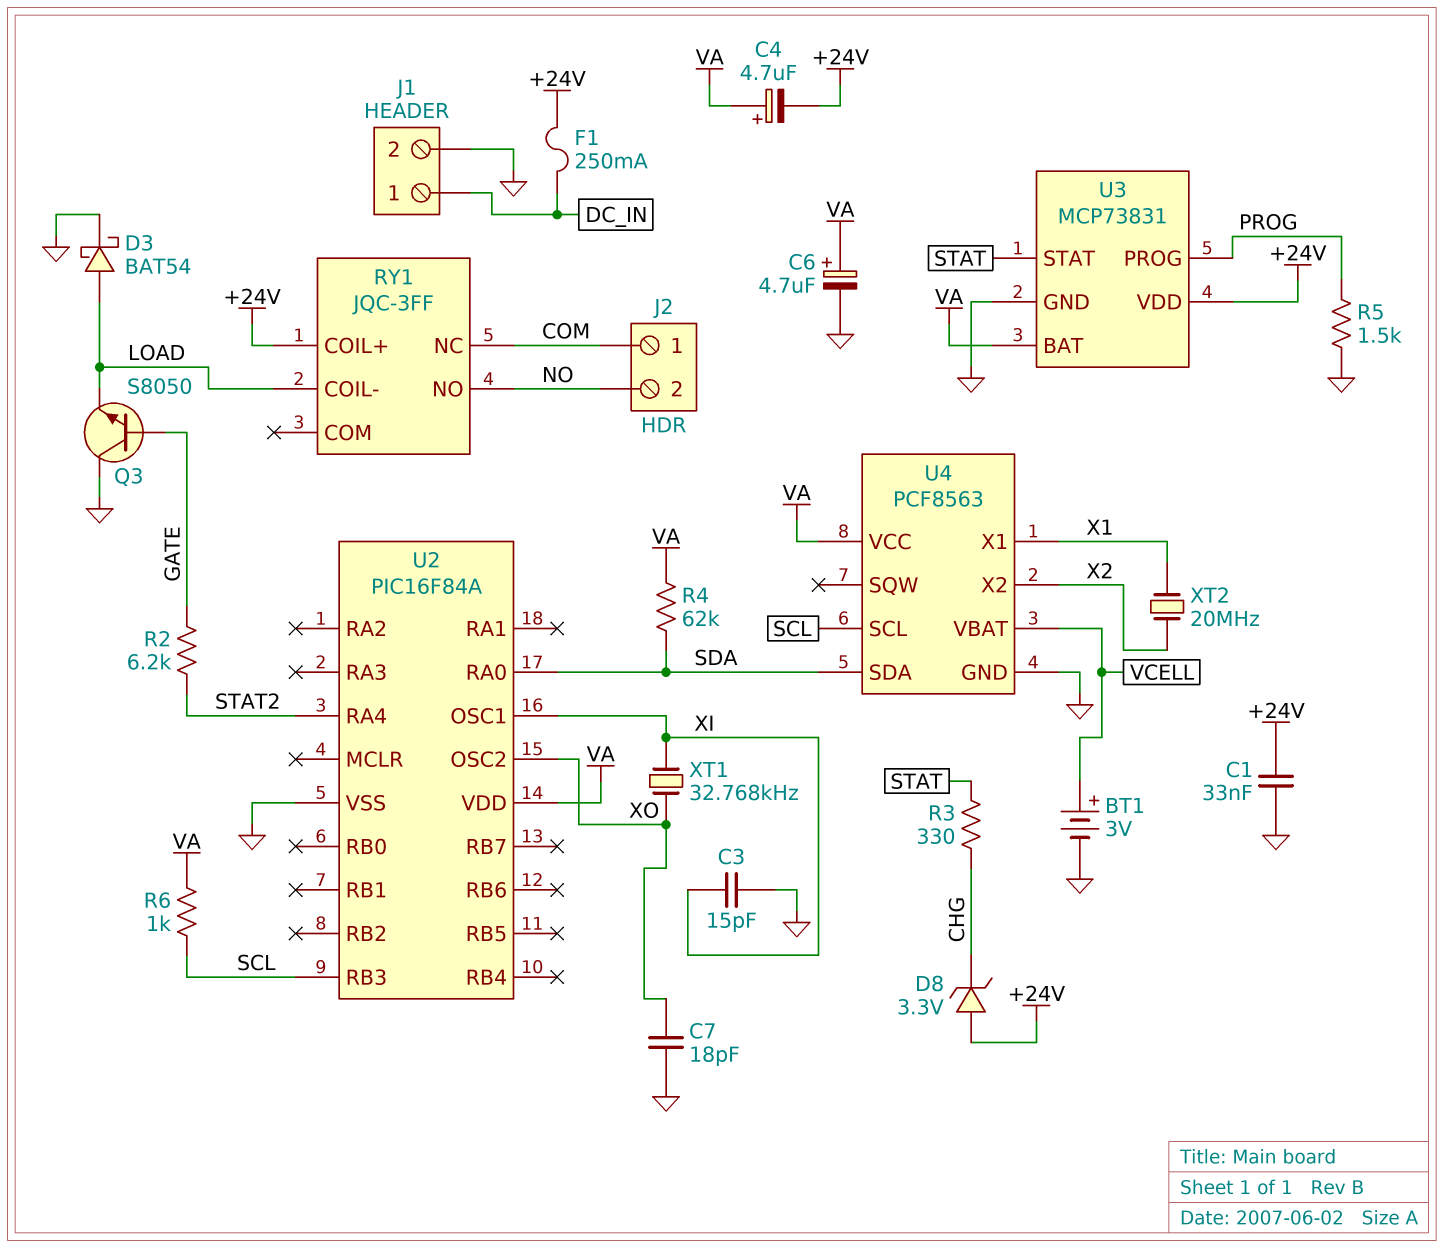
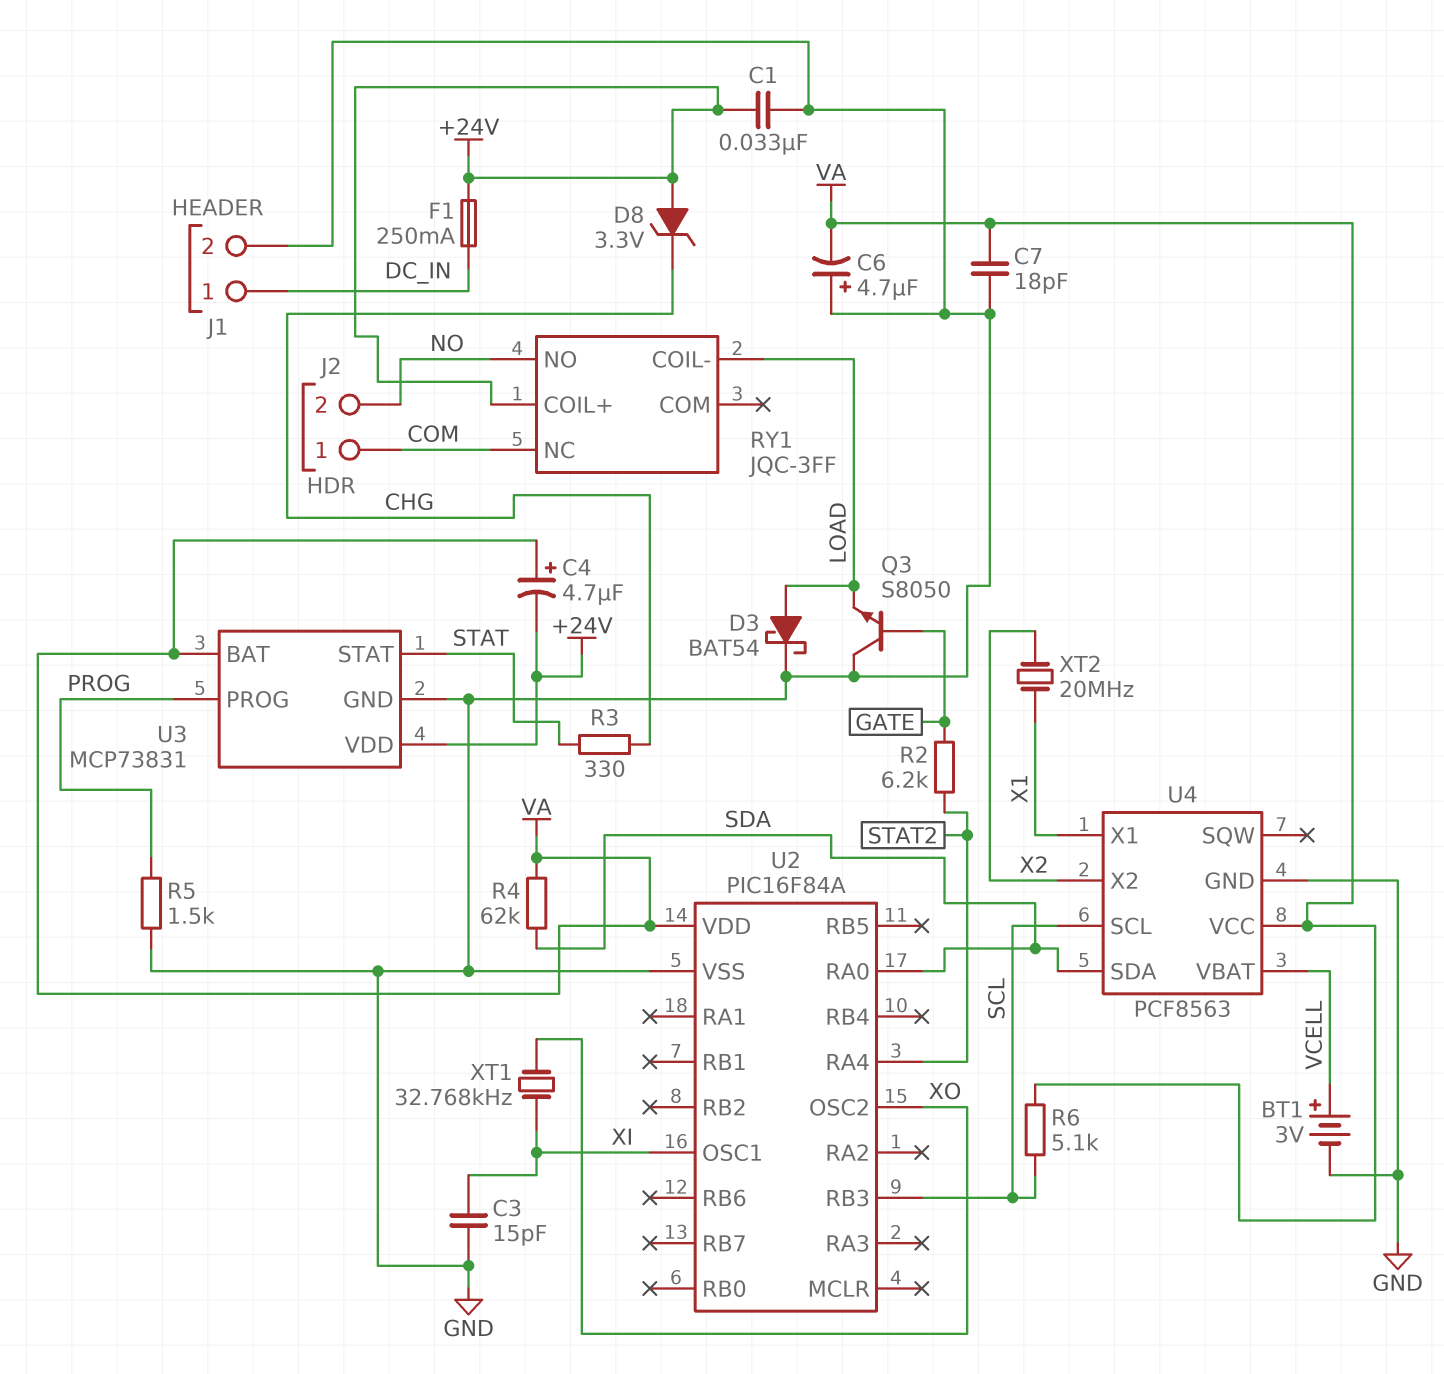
C6: 4.7uF (plus VA, minus GND) -> 4.7uF (plus GND, minus VA)
C7: 18pF (GND, XO) -> 18pF (GND, VA)
R6: 1k (SCL, VA) -> 5.1k (SCL, VA)

